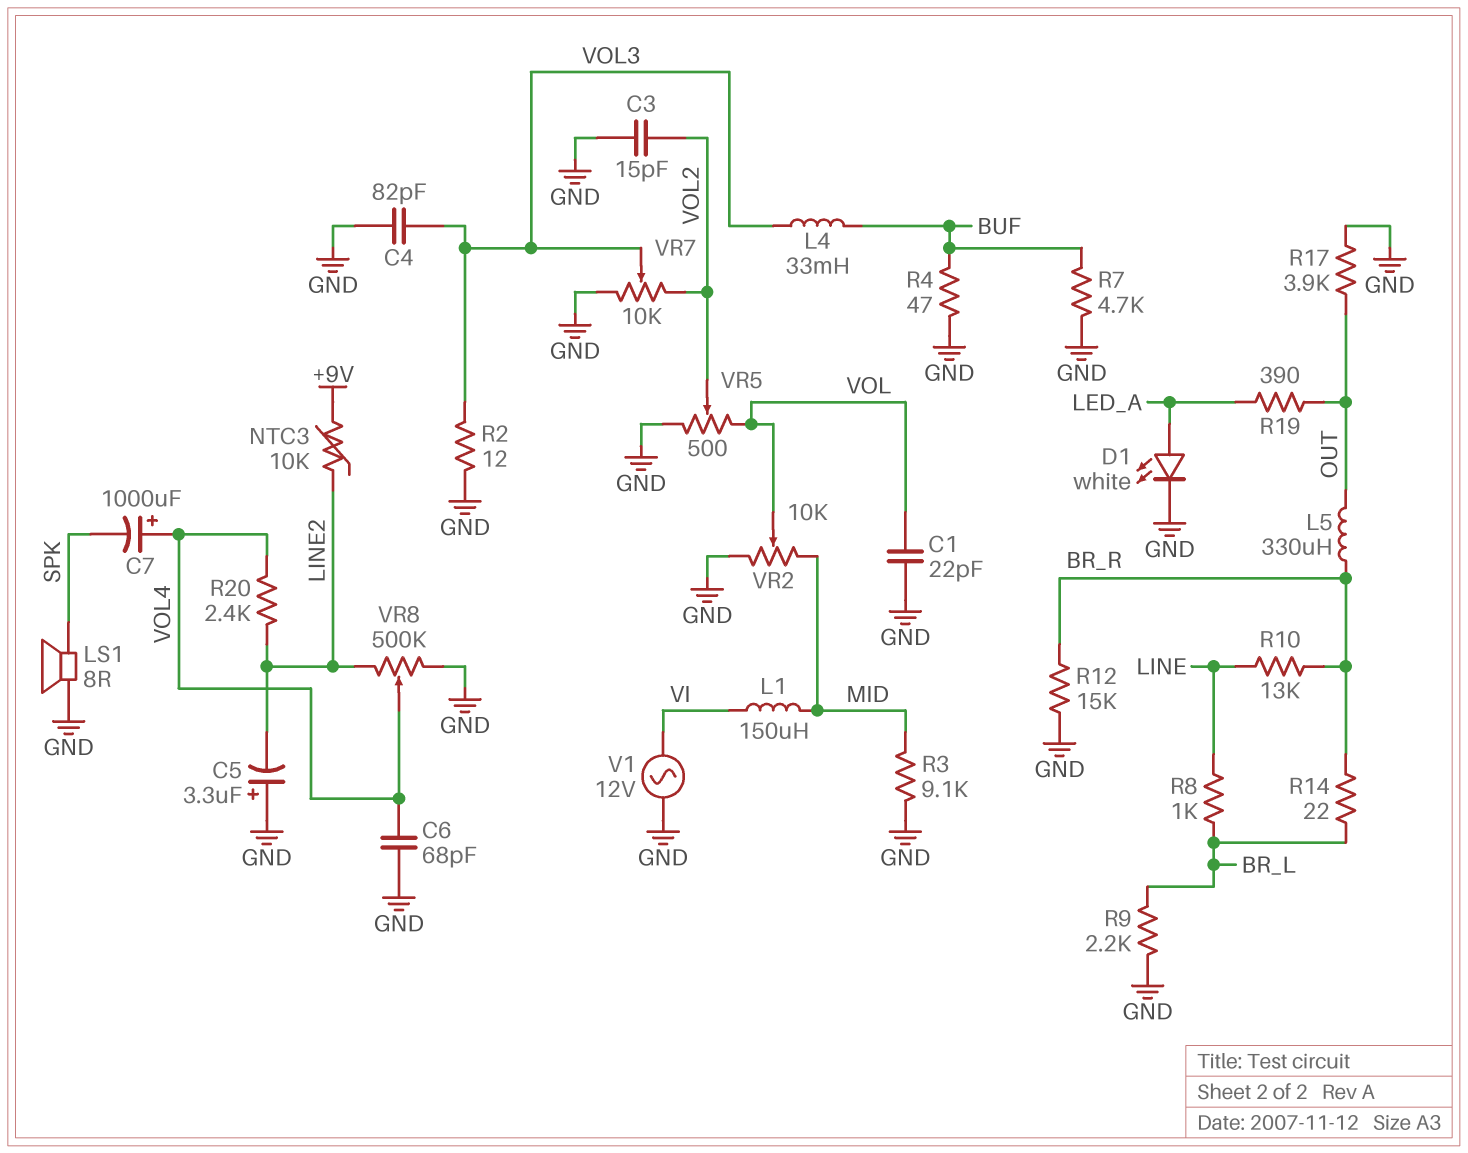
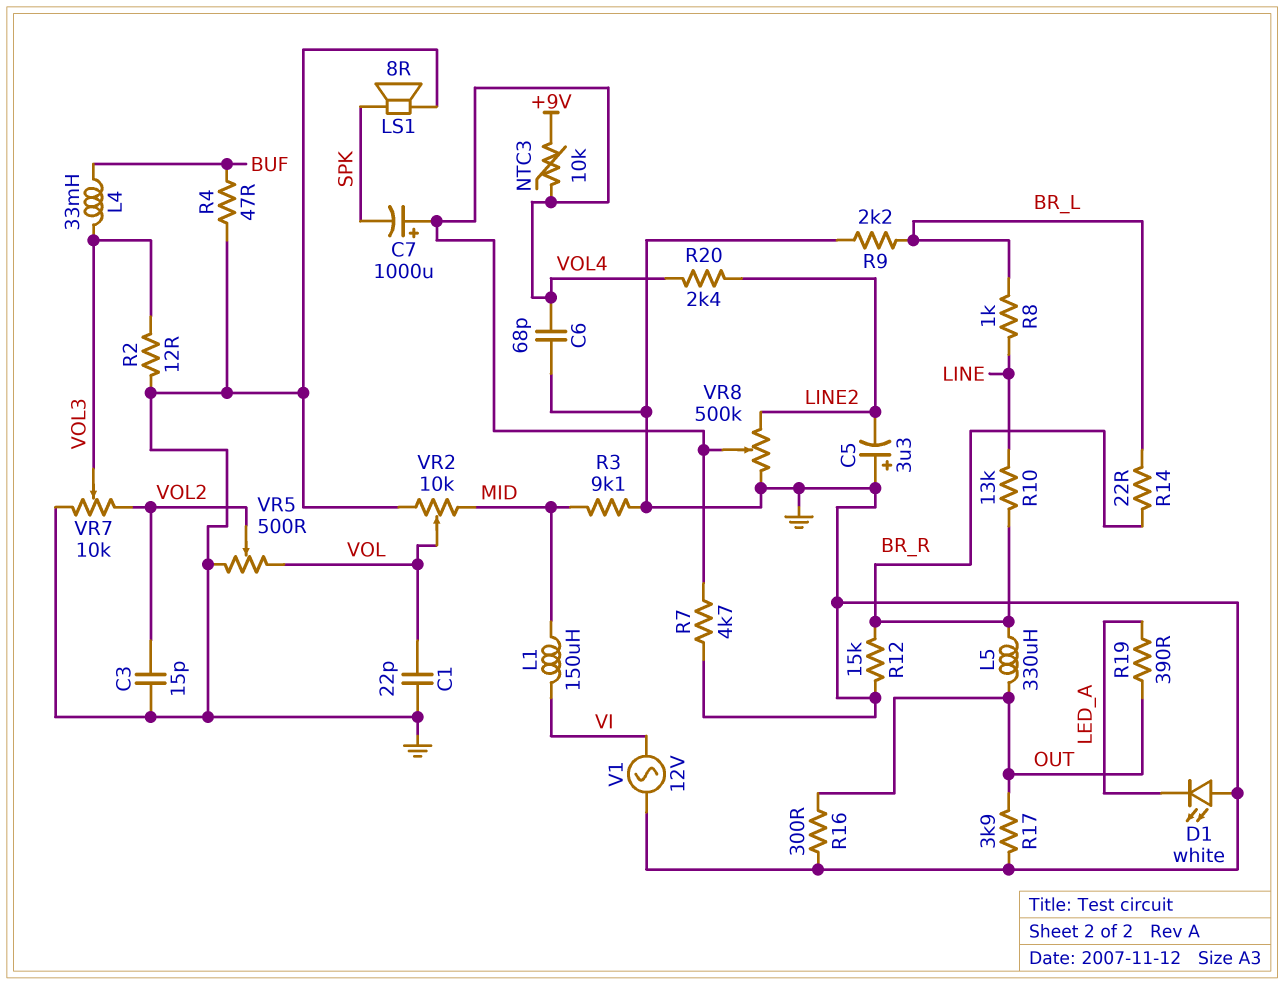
C4: 82pF (GND, VOL3) -> none
D1: LED white (A LED_A, K GND) -> LED white (A GND, K LED_A)
NTC3: 10k (+9V, LINE2) -> 10k (+9V, VOL4)
R7: 4.7k (BUF, GND) -> 4.7k (GND, VOL4)
R16: none -> 300 (GND, OUT)

